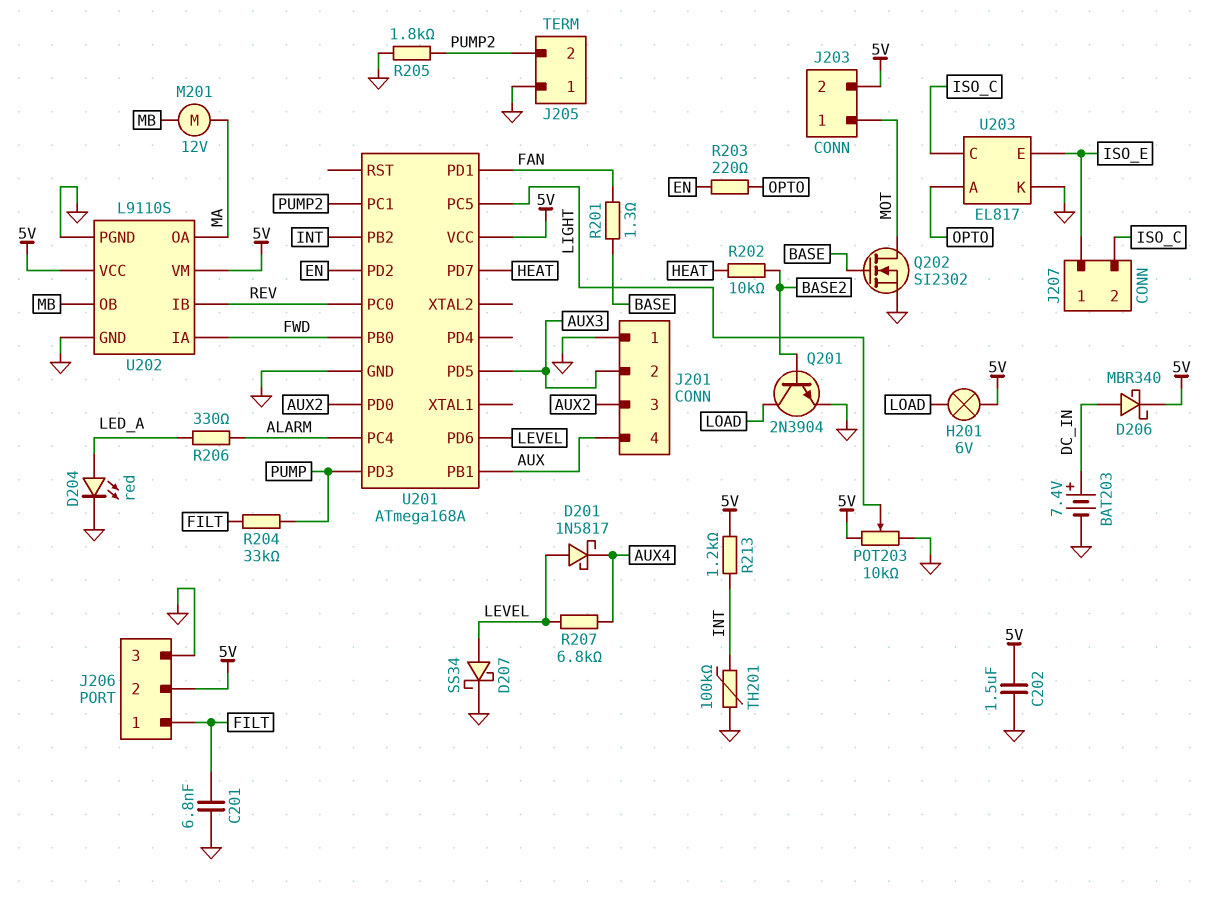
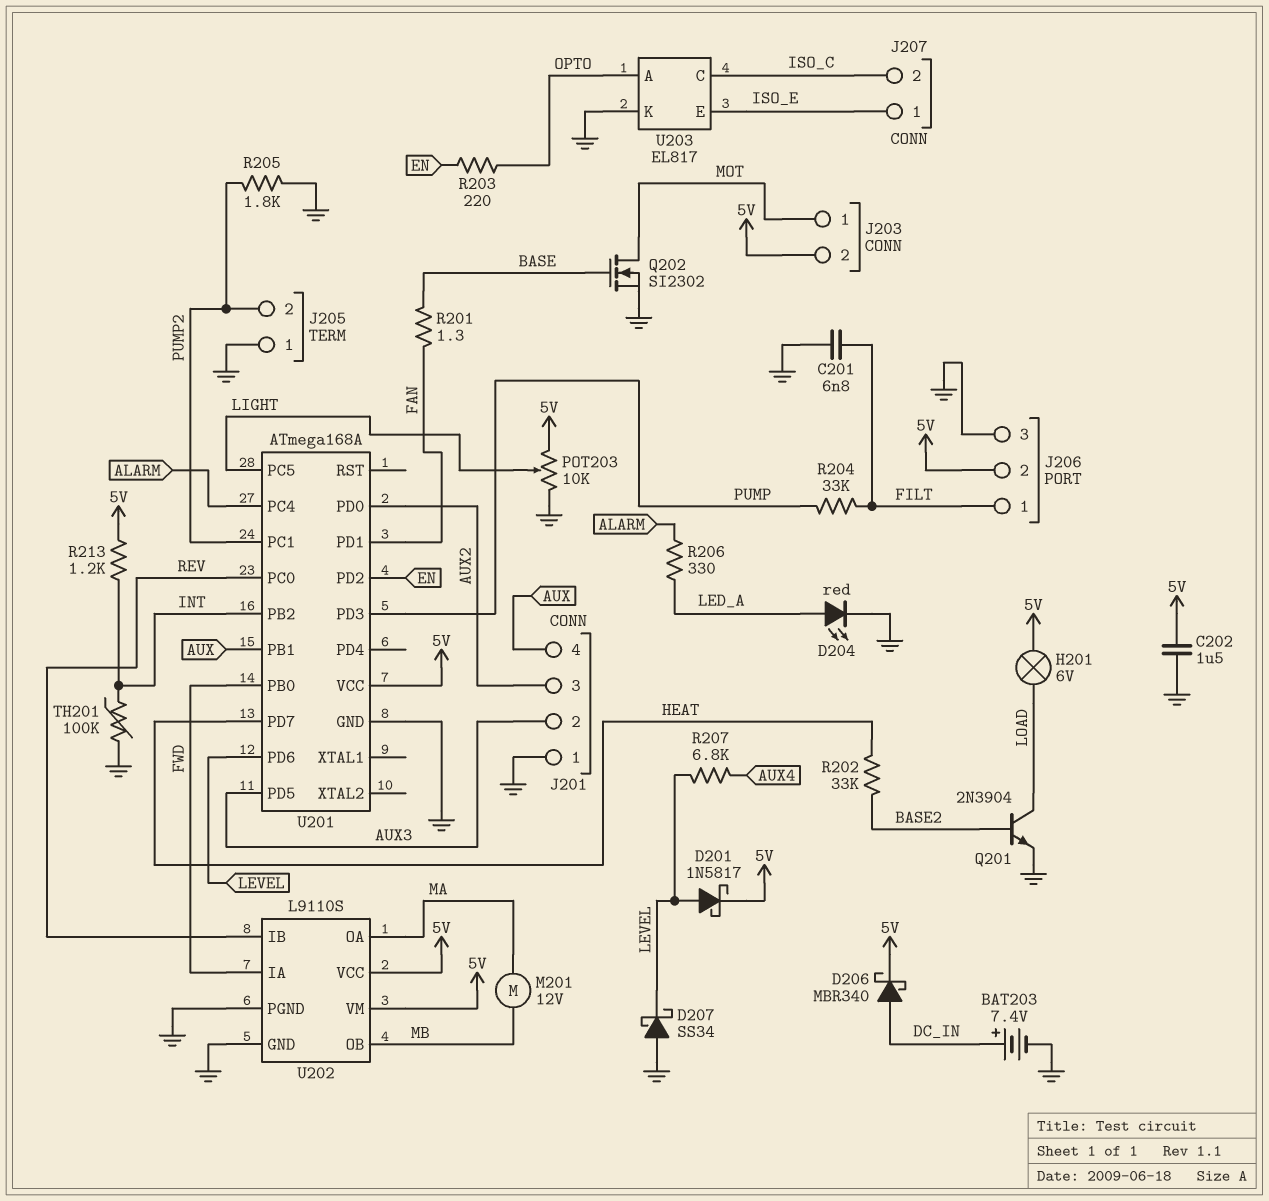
D201: schottky 1N5817 (A LEVEL, K AUX4) -> schottky 1N5817 (A LEVEL, K 5V)
D207: schottky SS34 (A LEVEL, K GND) -> schottky SS34 (A GND, K LEVEL)
R202: 10k (BASE2, HEAT) -> 33k (BASE2, HEAT)

